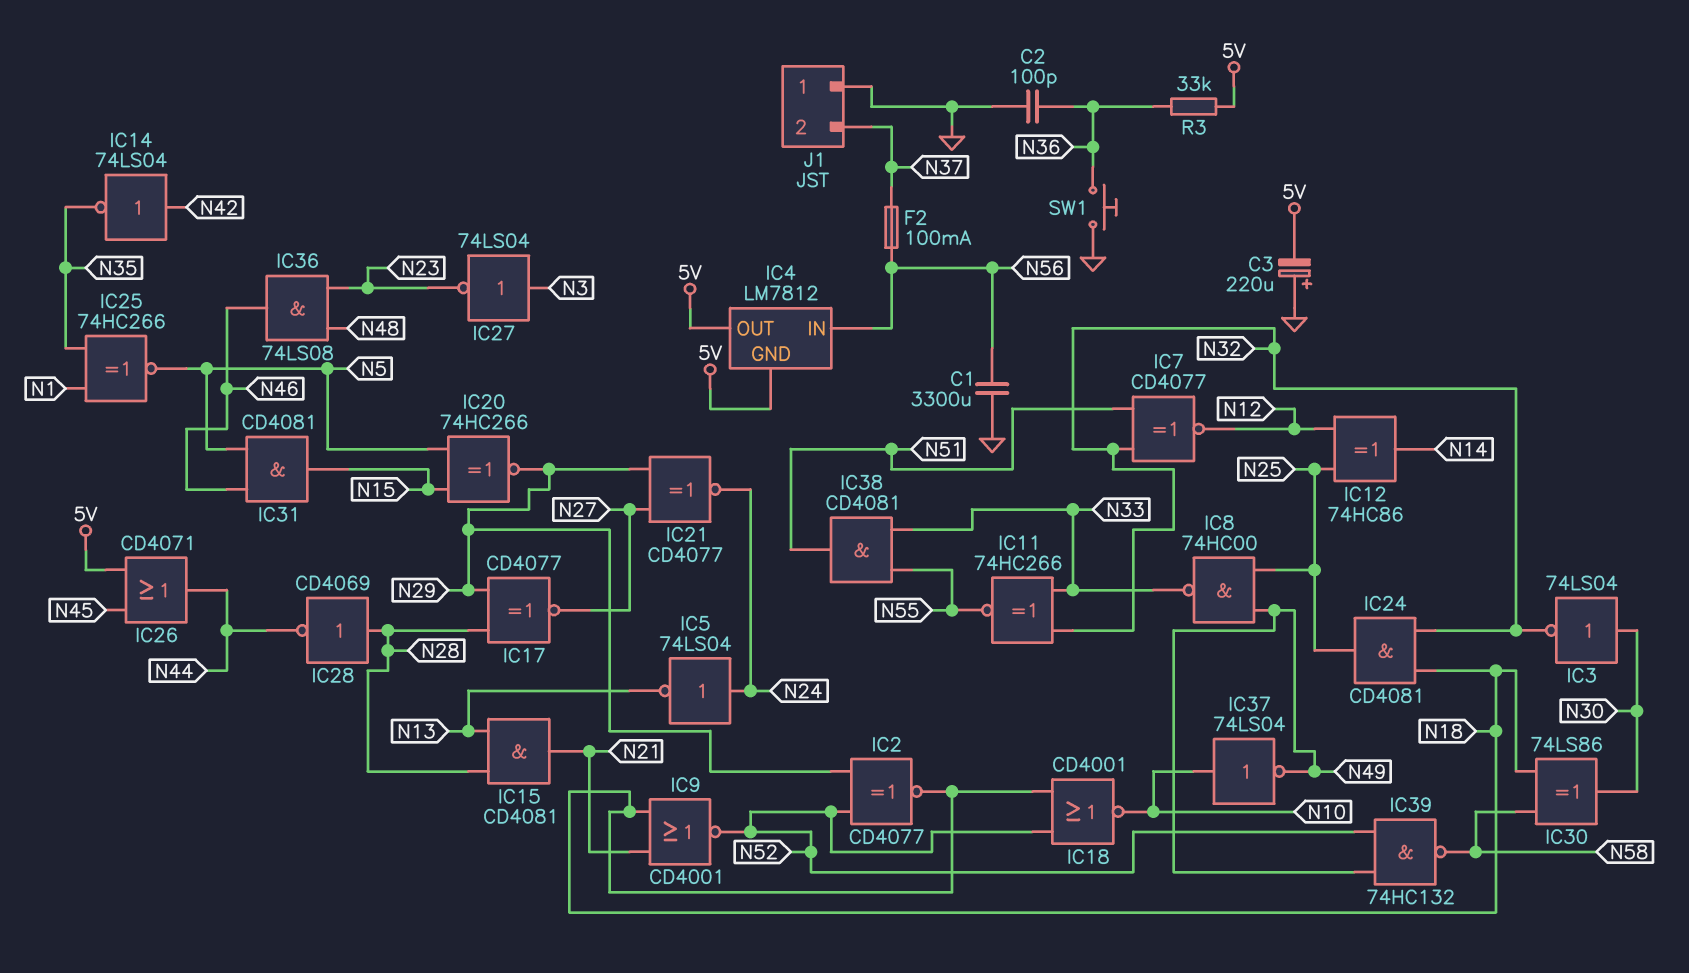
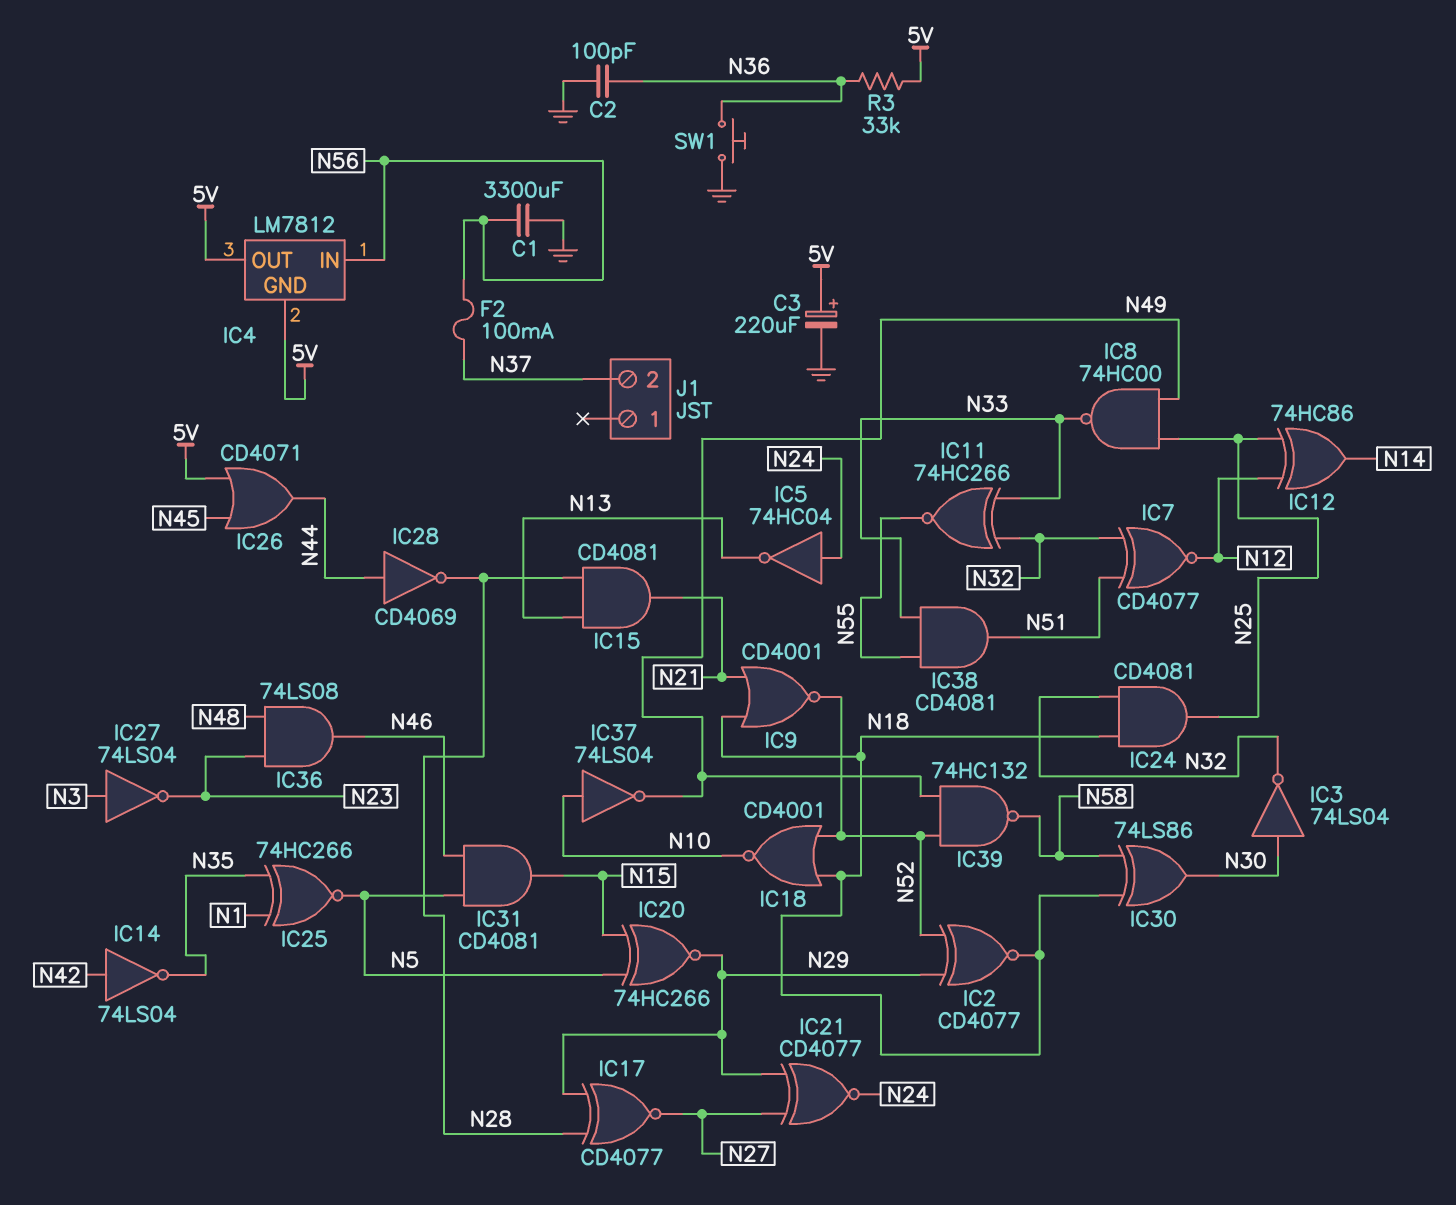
C3: 220uF (plus GND, minus 5V) -> 220uF (plus 5V, minus GND)
IC5: NOT 74LS04 (in N24, out N13) -> NOT 74HC04 (in N24, out N13)
IC28: NOT CD4069 (in N28, out N44) -> NOT CD4069 (in N44, out N28)
J1 pin 1: GND -> none

